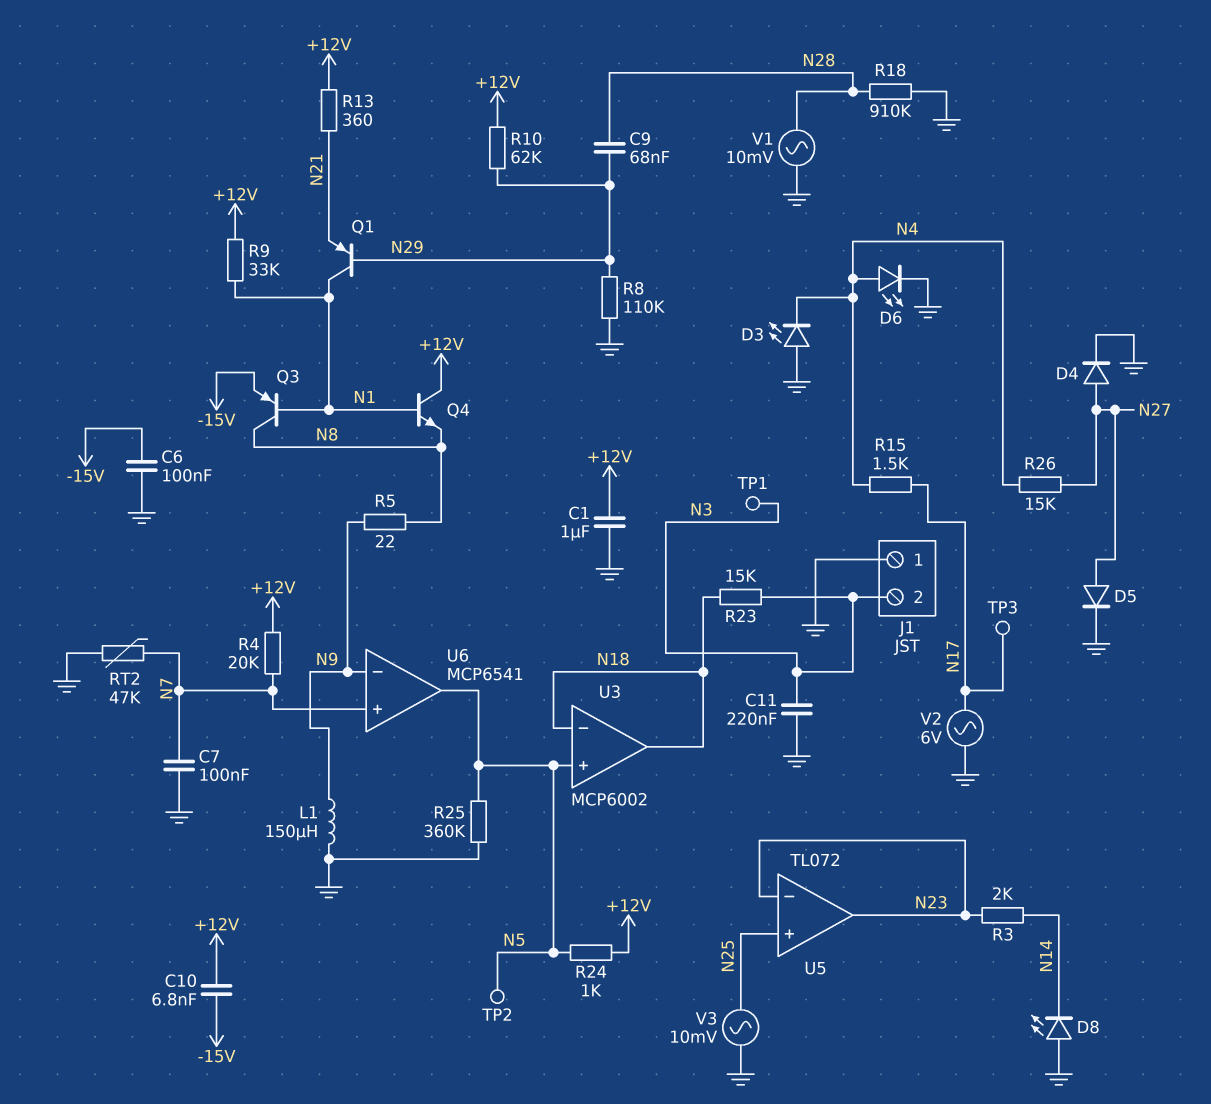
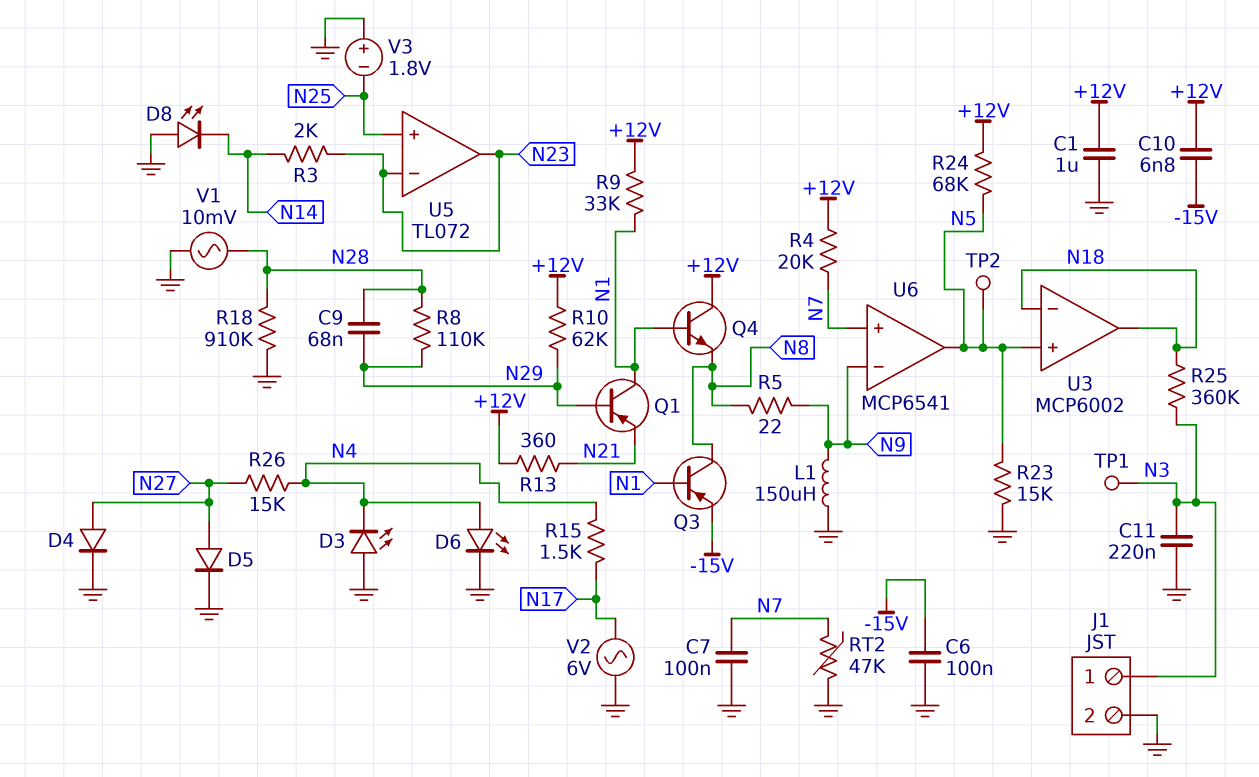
J1 pin 1: GND -> N3
J1 pin 2: N3 -> GND
R8: 110k (GND, N29) -> 110k (N28, N29)
R23: 15k (N3, N18) -> 15k (GND, N5)
R24: 1k (+12V, N5) -> 68k (+12V, N5)
R25: 360k (GND, N5) -> 360k (N3, N18)
TP3: test point (N17) -> none
V3: AC 10mV (GND, N25) -> 1.8V (plus GND, minus N25)

